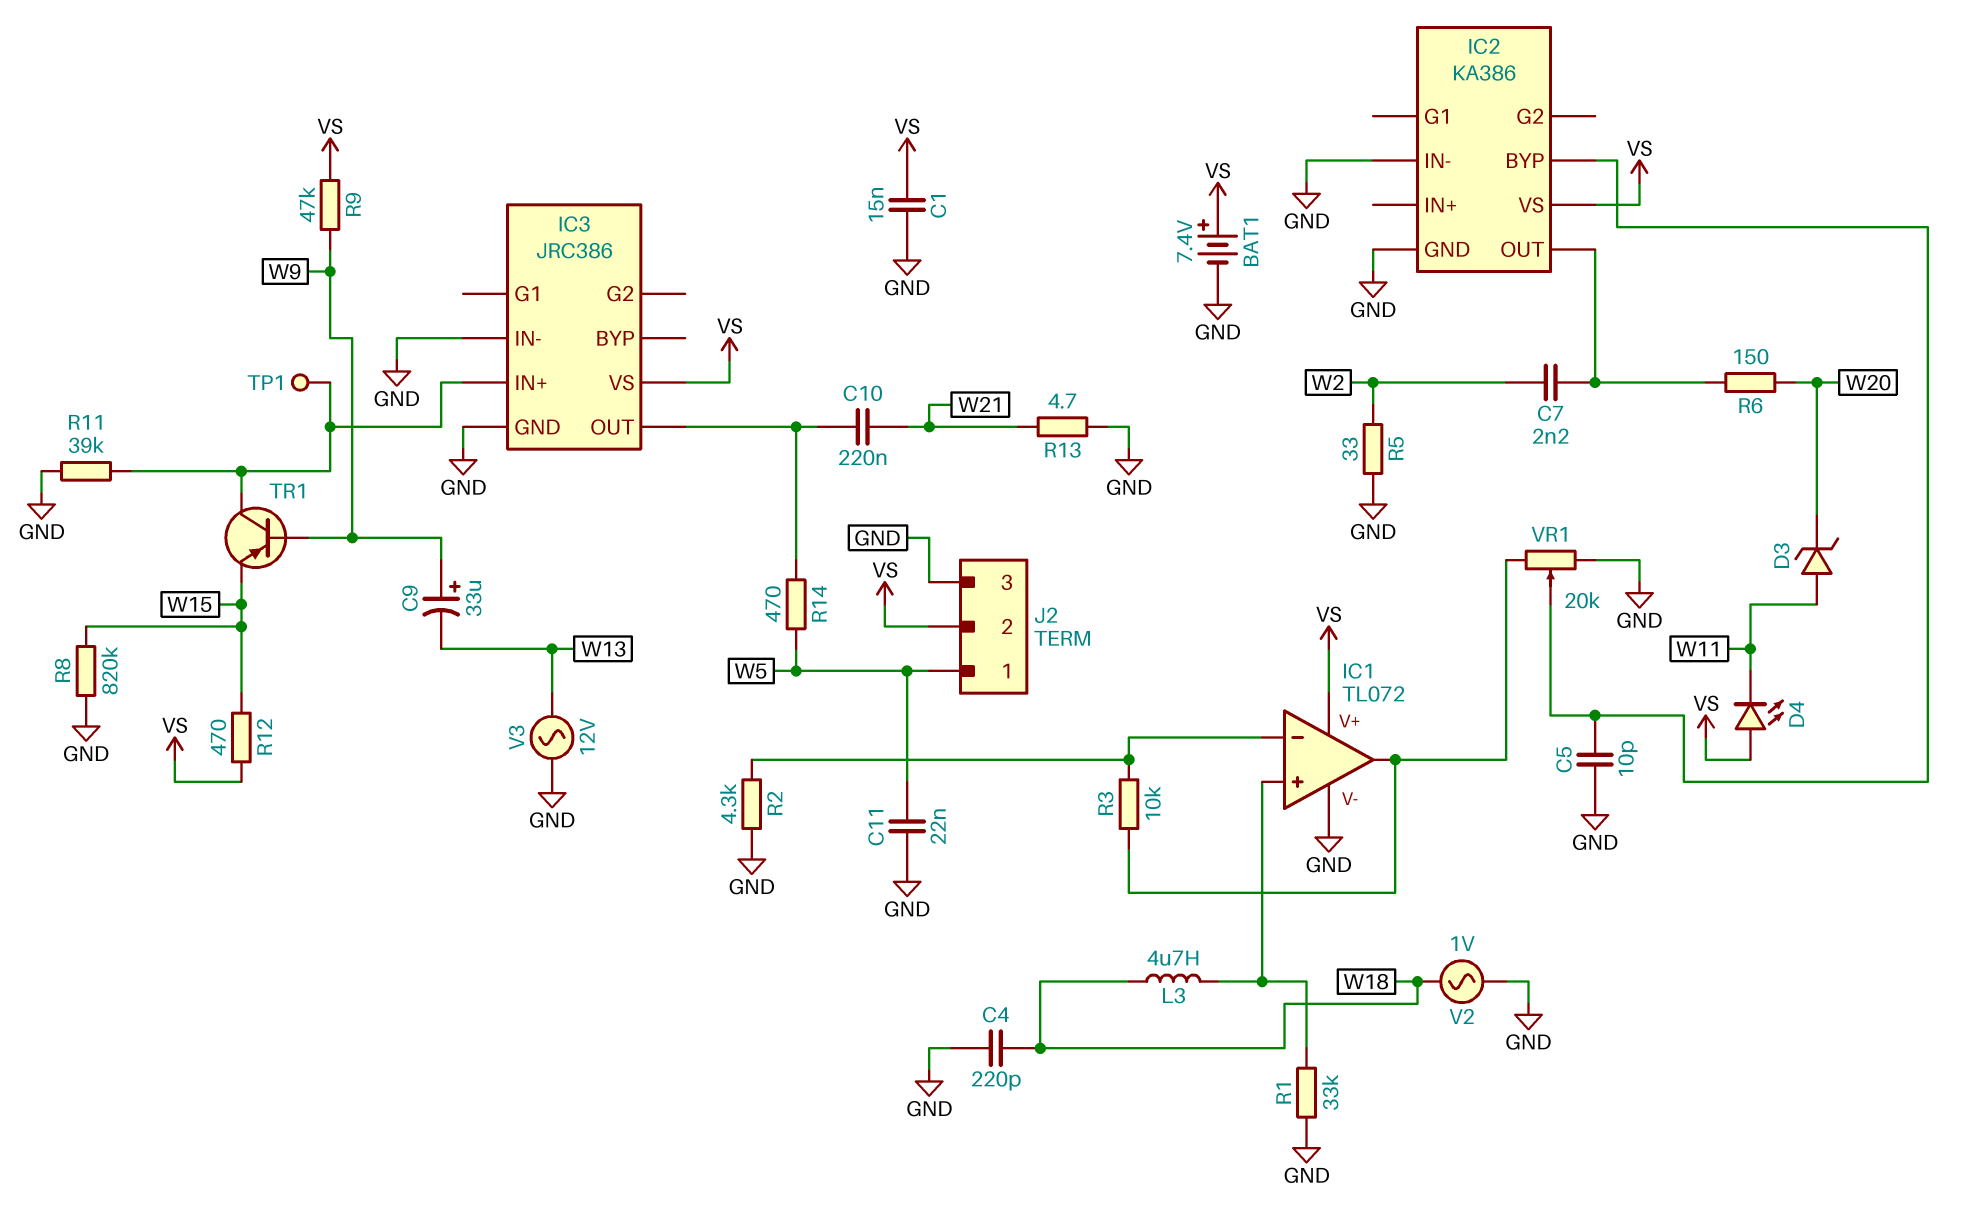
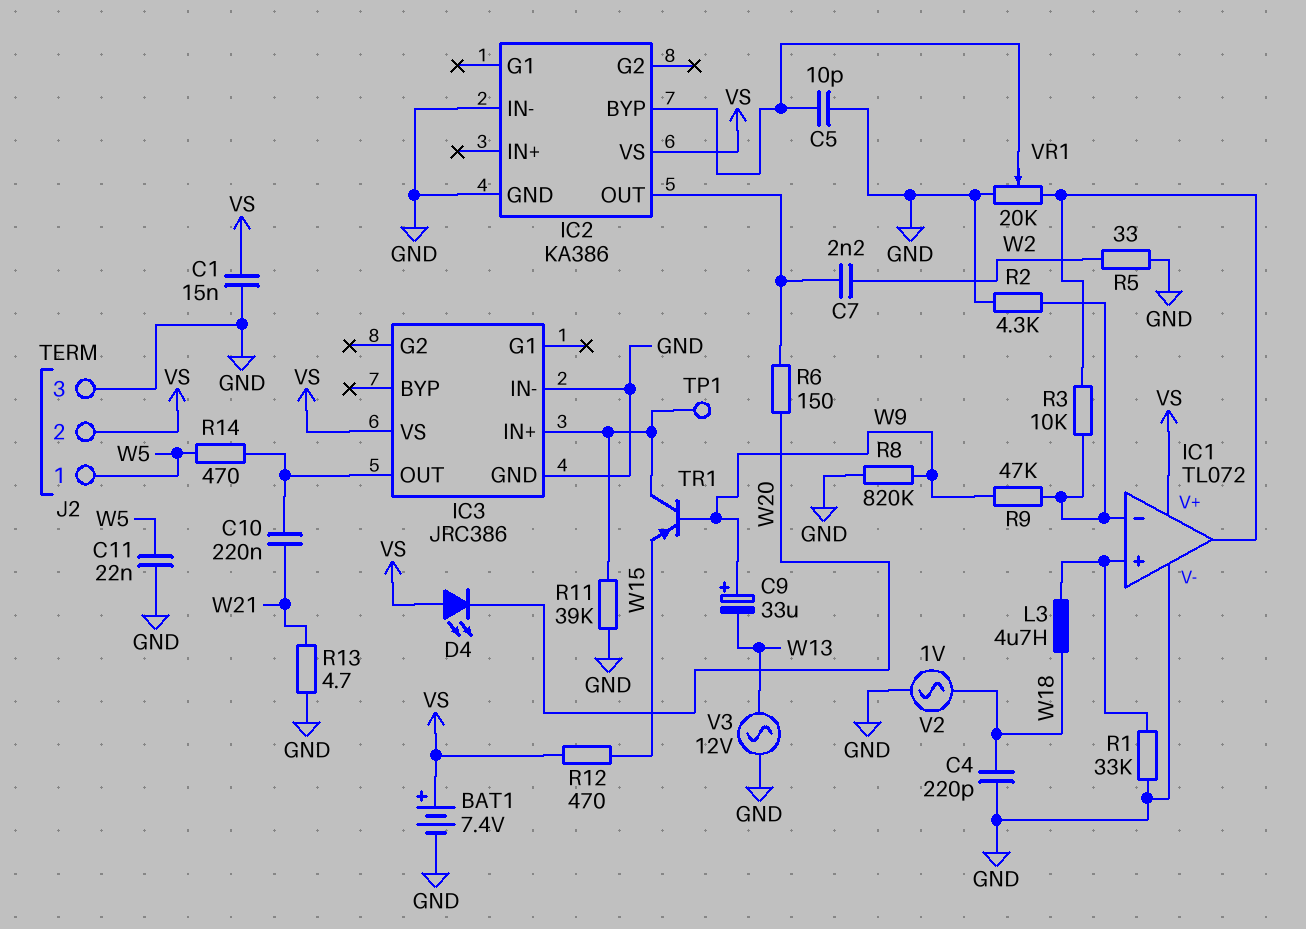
D3: zener (A W11, K W20) -> none
D4: LED (A VS, K W11) -> LED (A VS, K W20)
R8: 820k (GND, W15) -> 820k (GND, W9)
R9: 47k (VS, W9) -> 47k (IC1/in-, W9)

